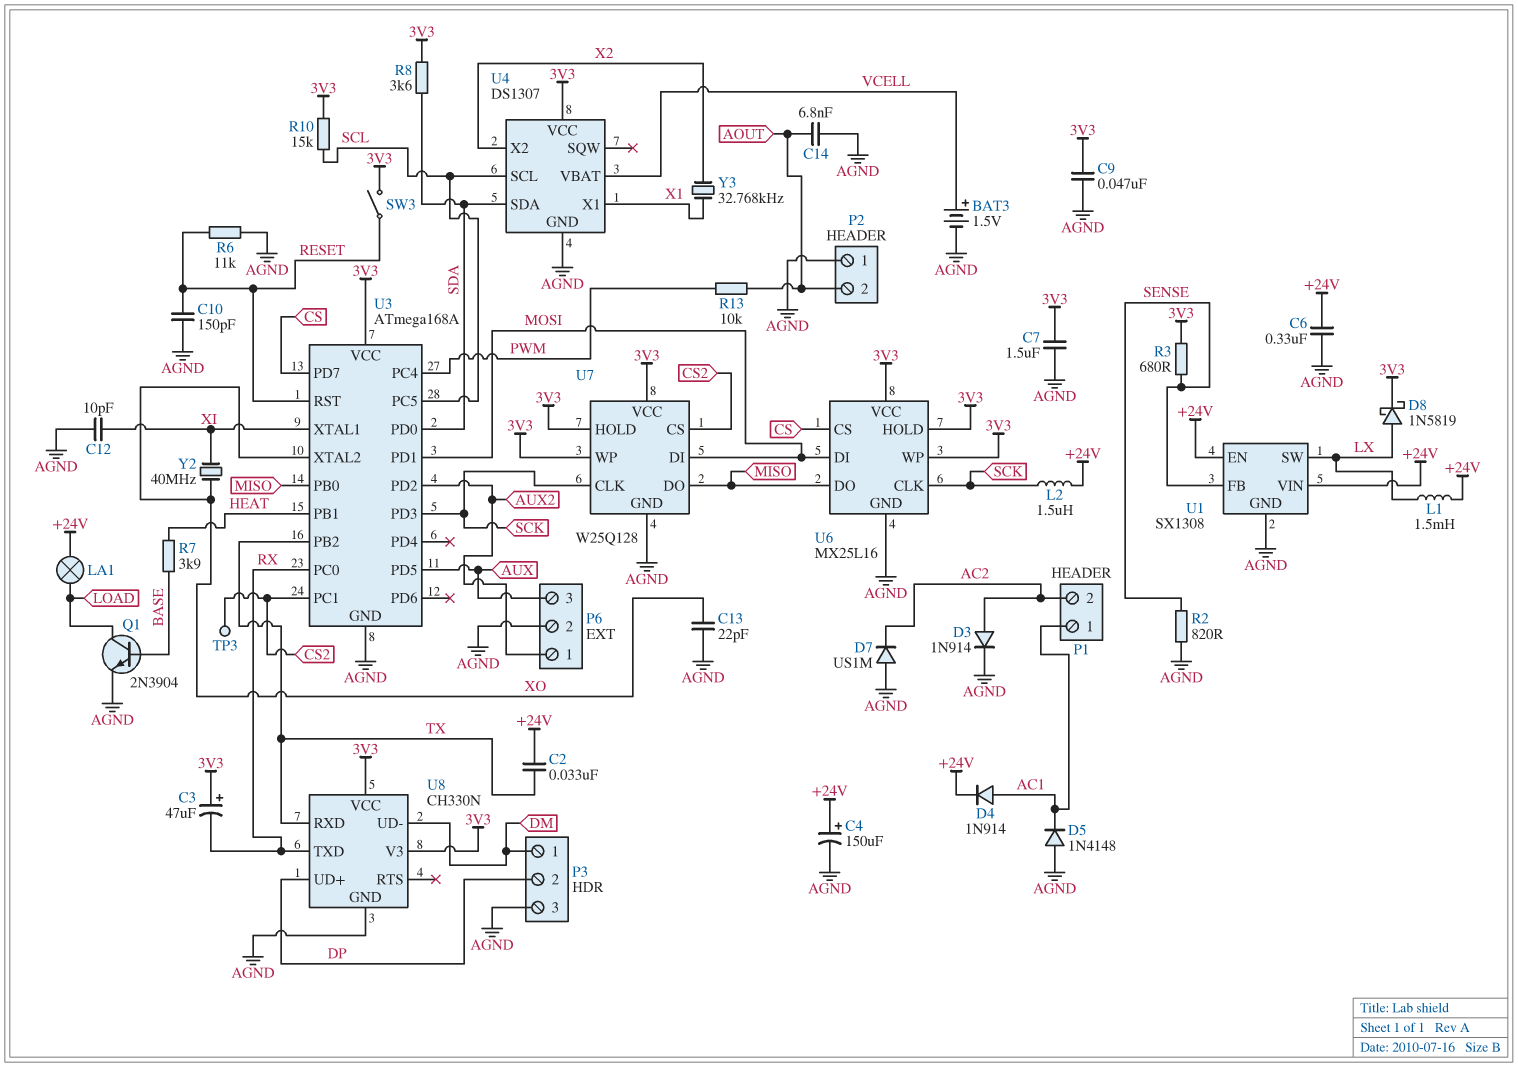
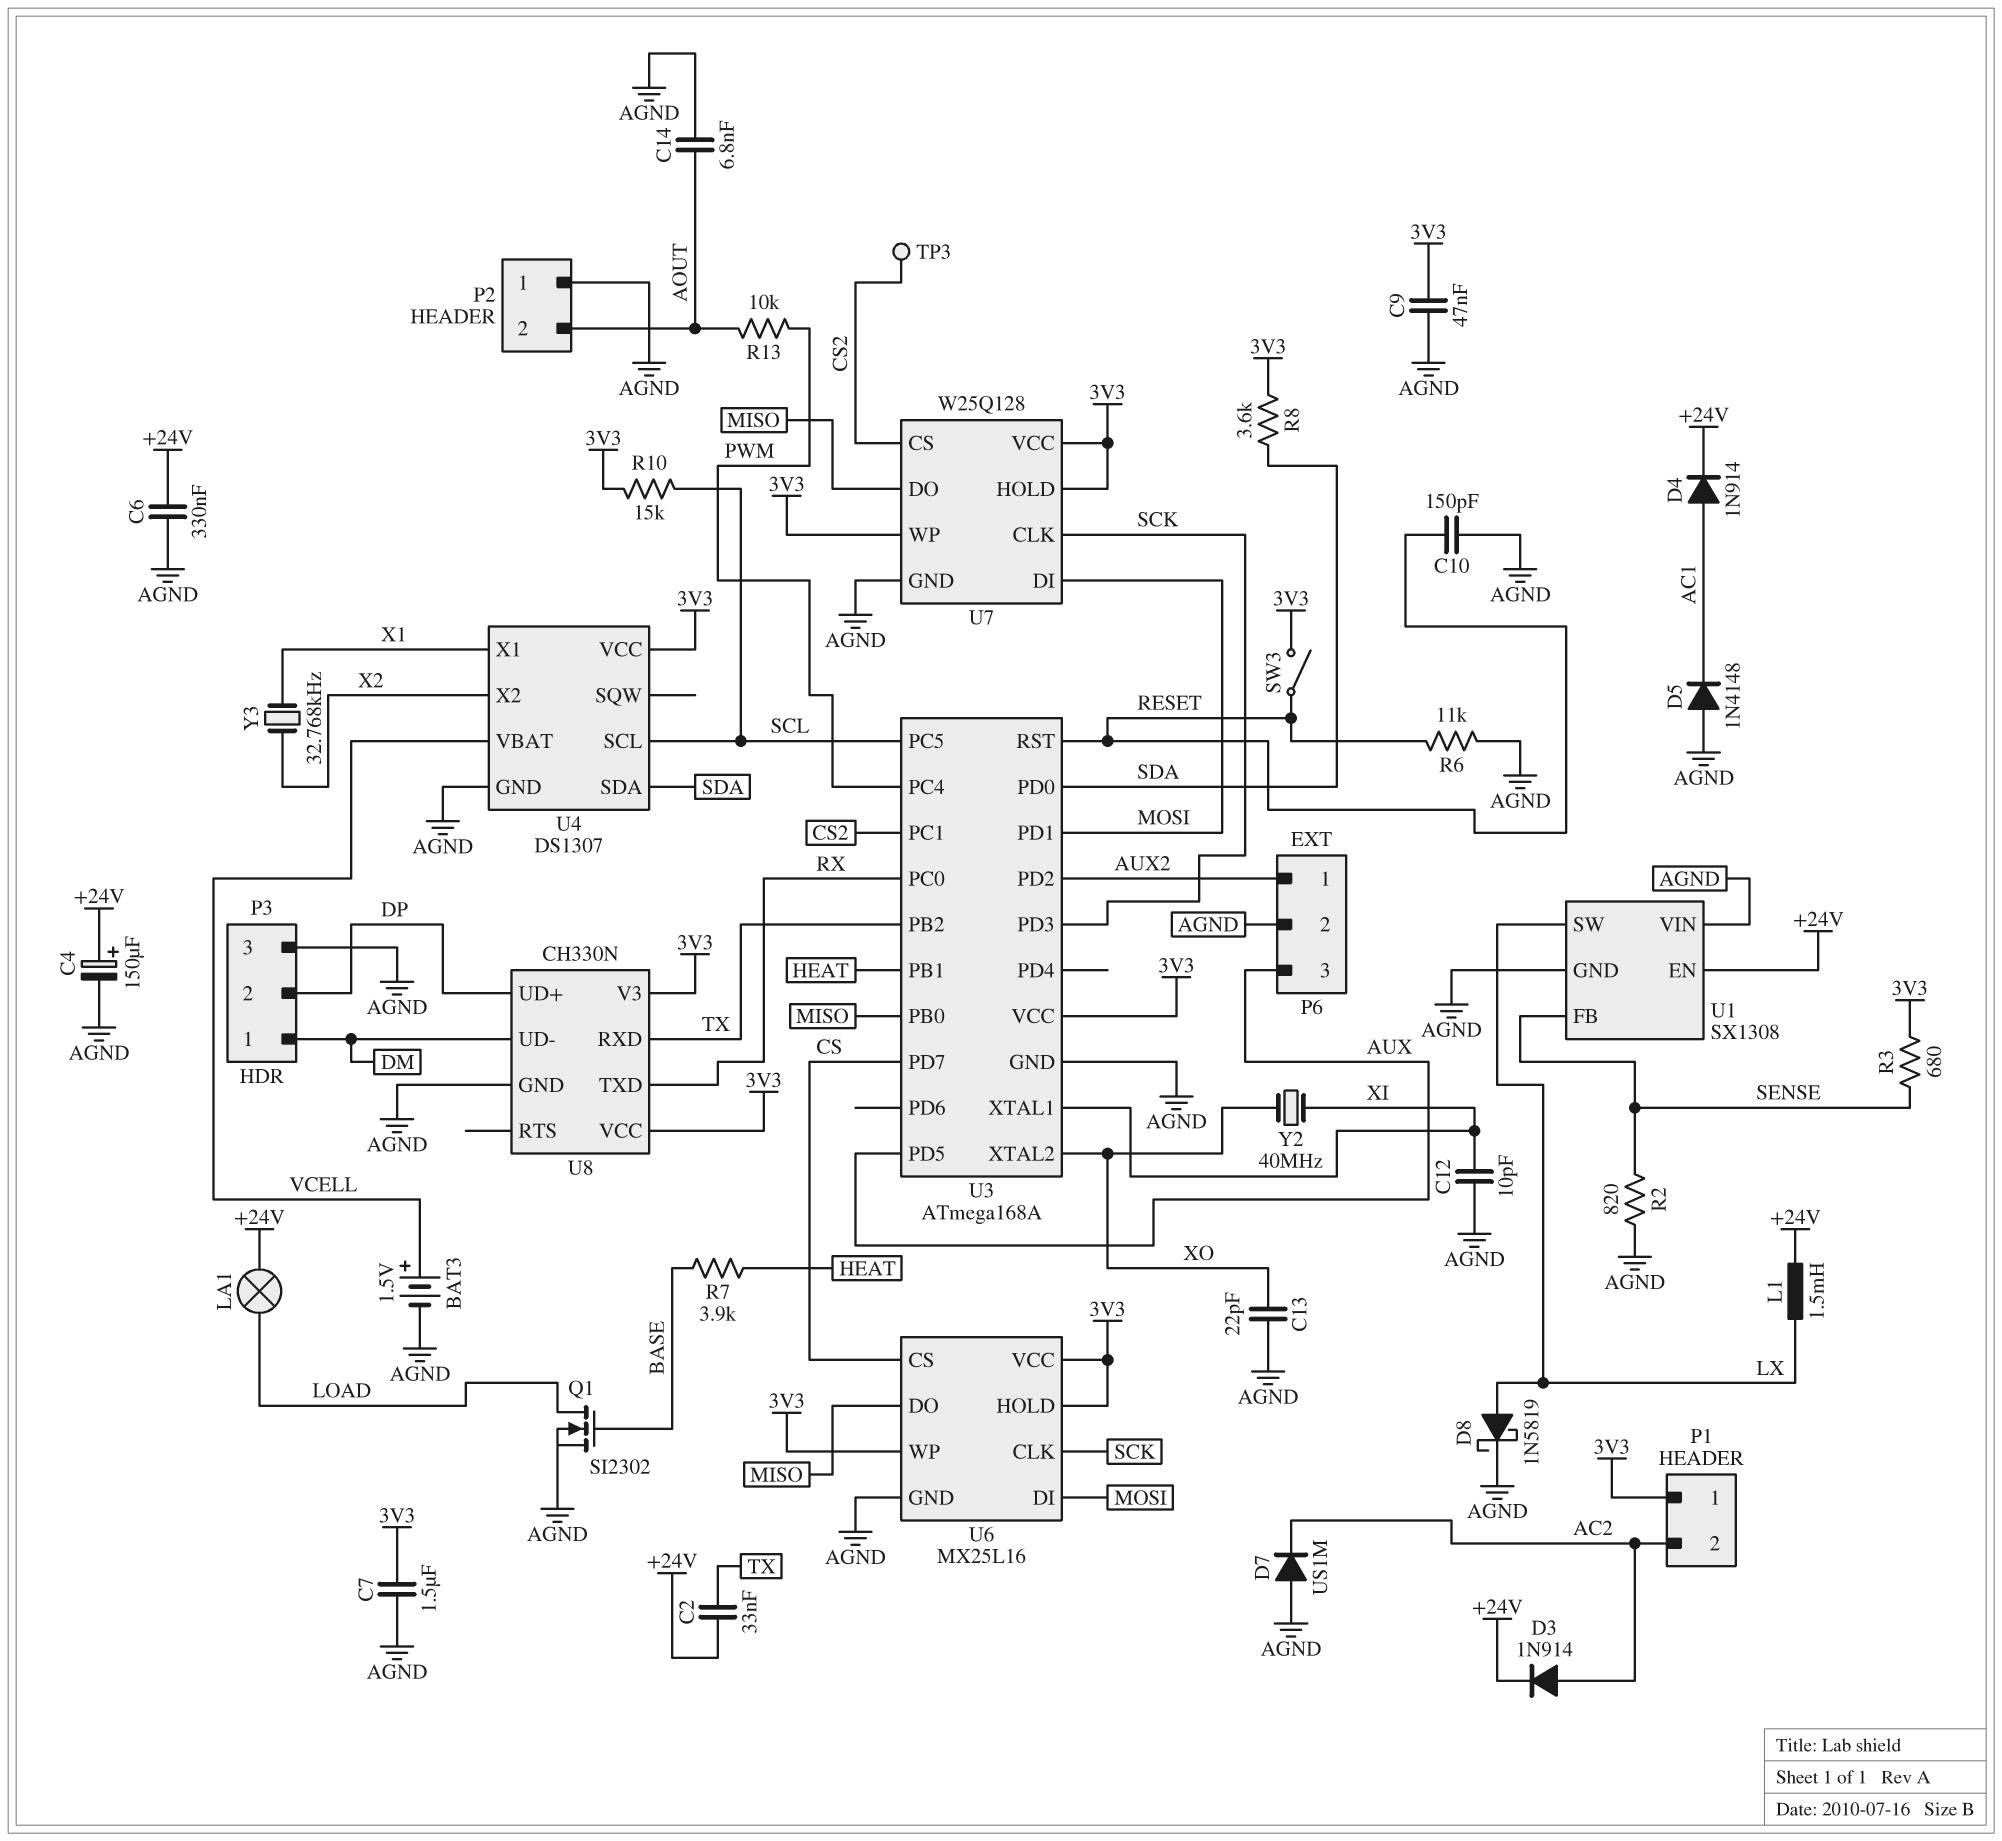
C3: 47uF (plus 3V3, minus RX) -> none
D3: diode 1N914 (A AC2, K AGND) -> diode 1N914 (A AC2, K +24V)
D8: schottky 1N5819 (A LX, K 3V3) -> schottky 1N5819 (A LX, K AGND)
L2: 1.5uH (+24V, SCK) -> none
P1 pin 1: AC1 -> 3V3
Q1: NPN 2N3904 (B BASE, C LOAD, E AGND) -> NMOS SI2302 (G BASE, D LOAD, S AGND)
U1 pin VIN: +24V -> AGND

